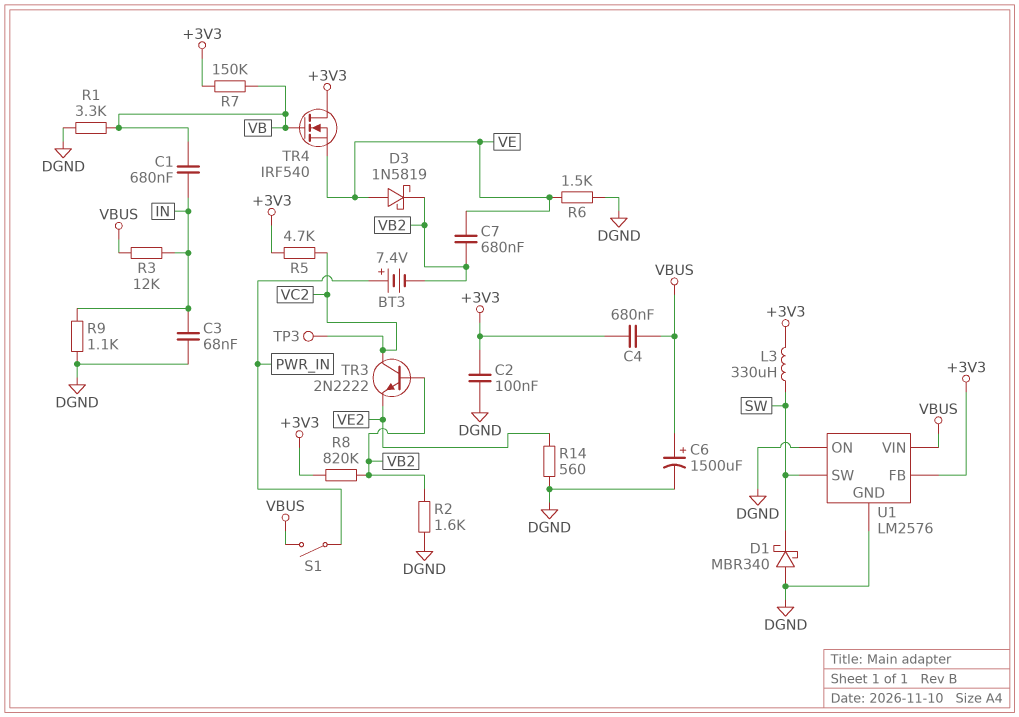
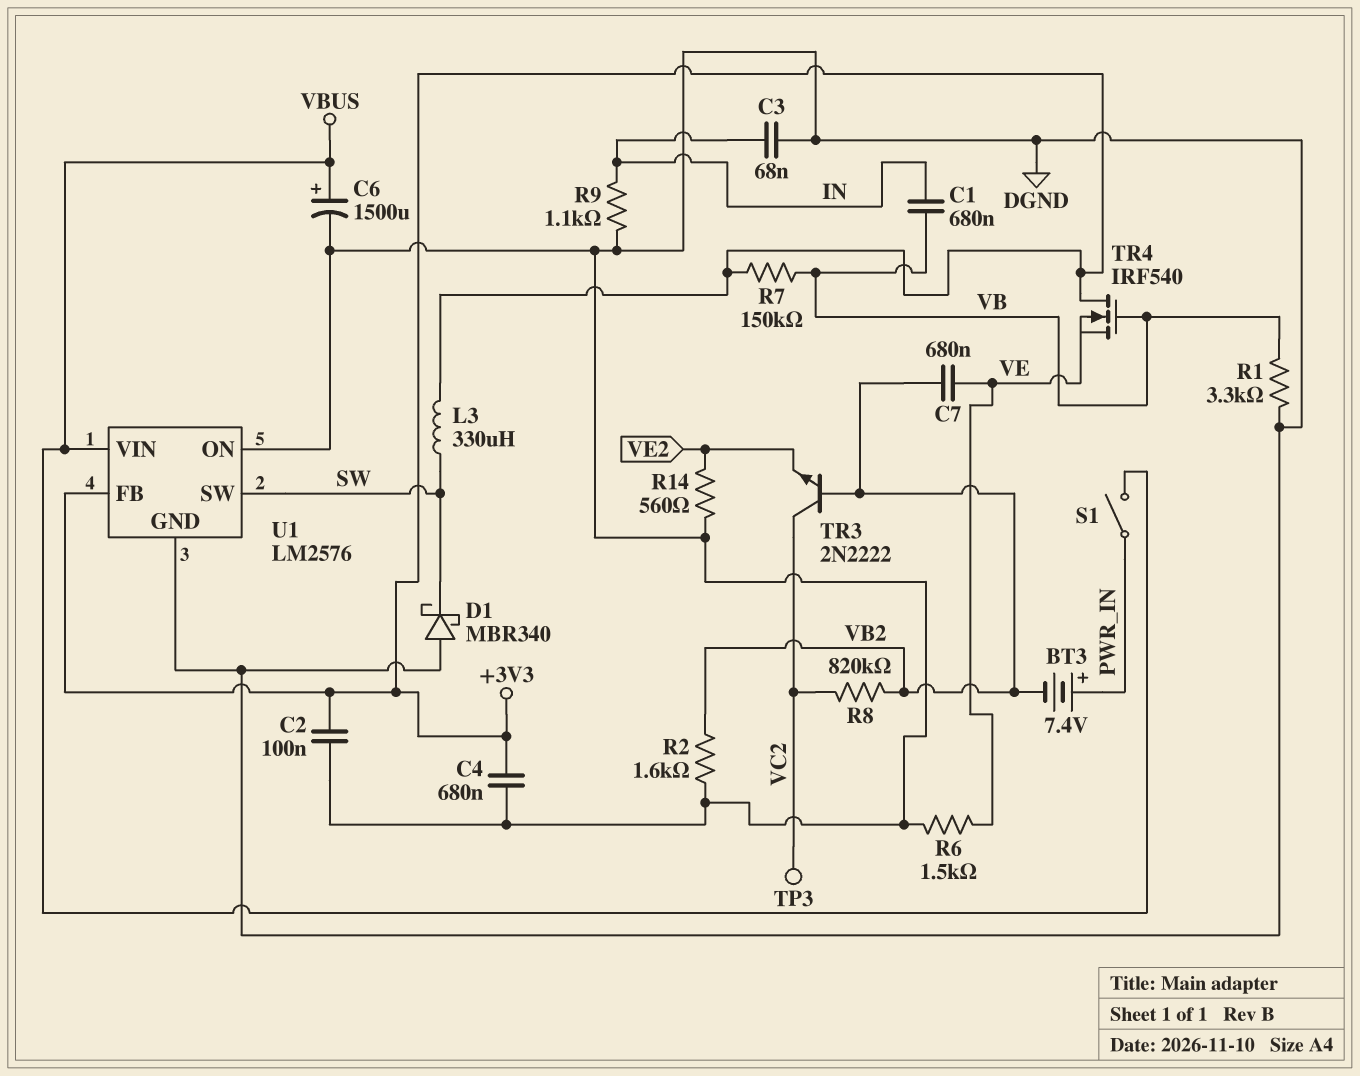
C4: 680nF (+3V3, VBUS) -> 680nF (+3V3, DGND)
D3: schottky 1N5819 (A VE, K VB2) -> none
R3: 12k (IN, VBUS) -> none
R5: 4.7k (+3V3, VC2) -> none
R8: 820k (+3V3, VB2) -> 820k (VB2, VC2)

